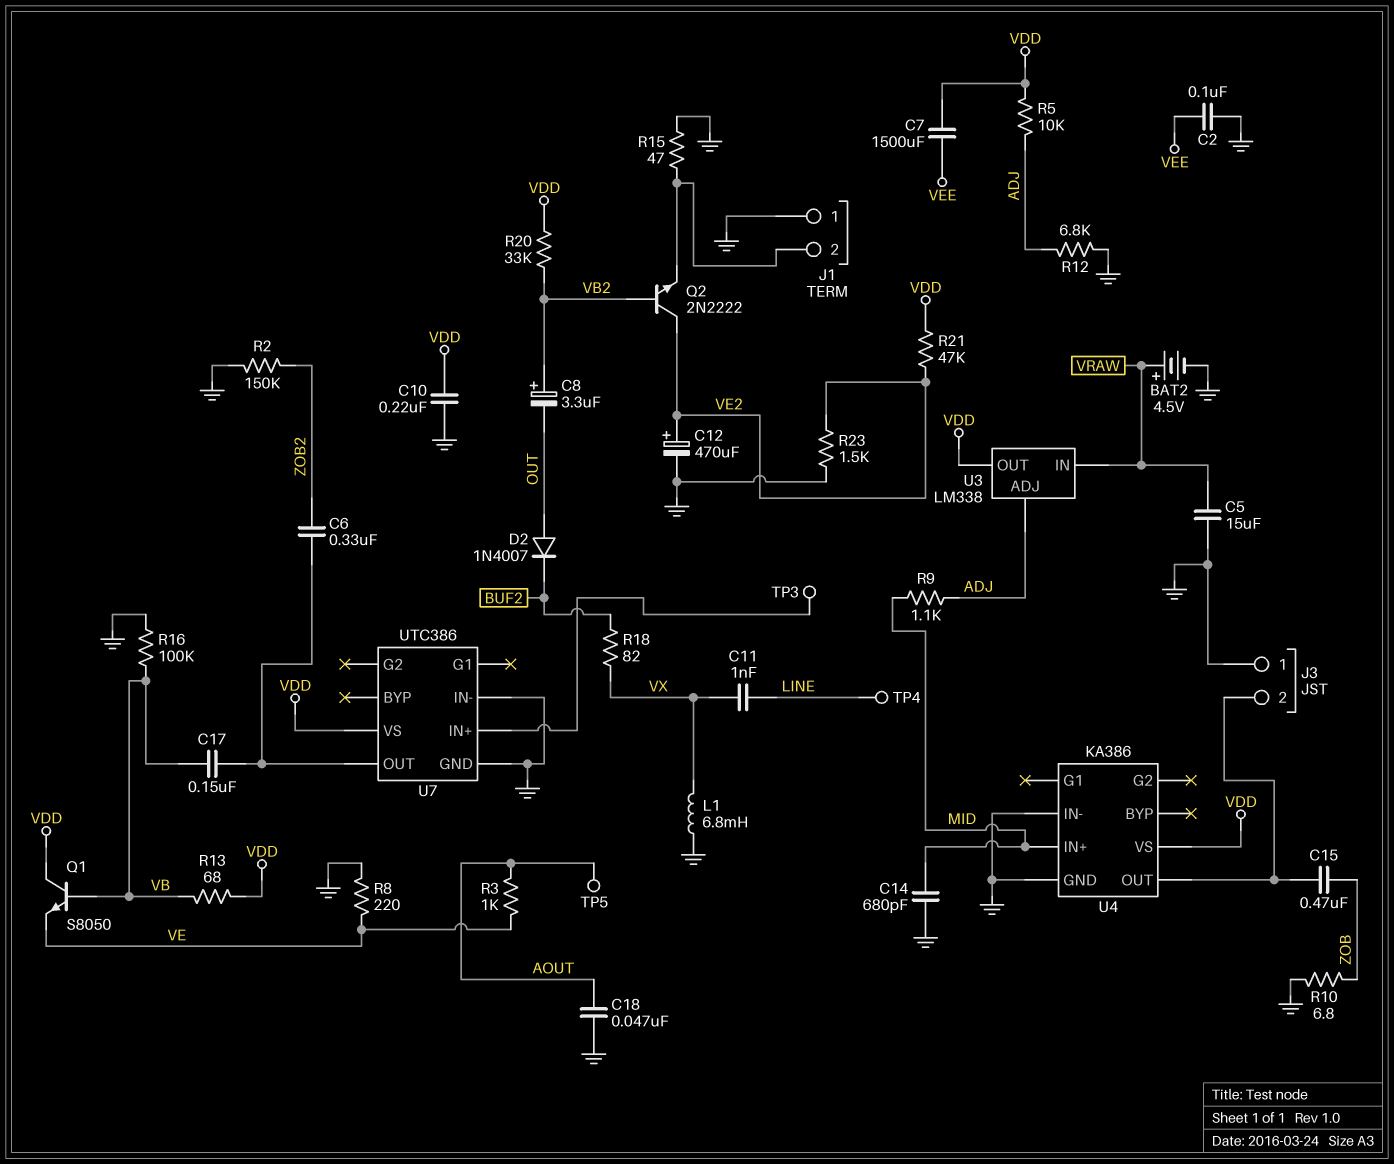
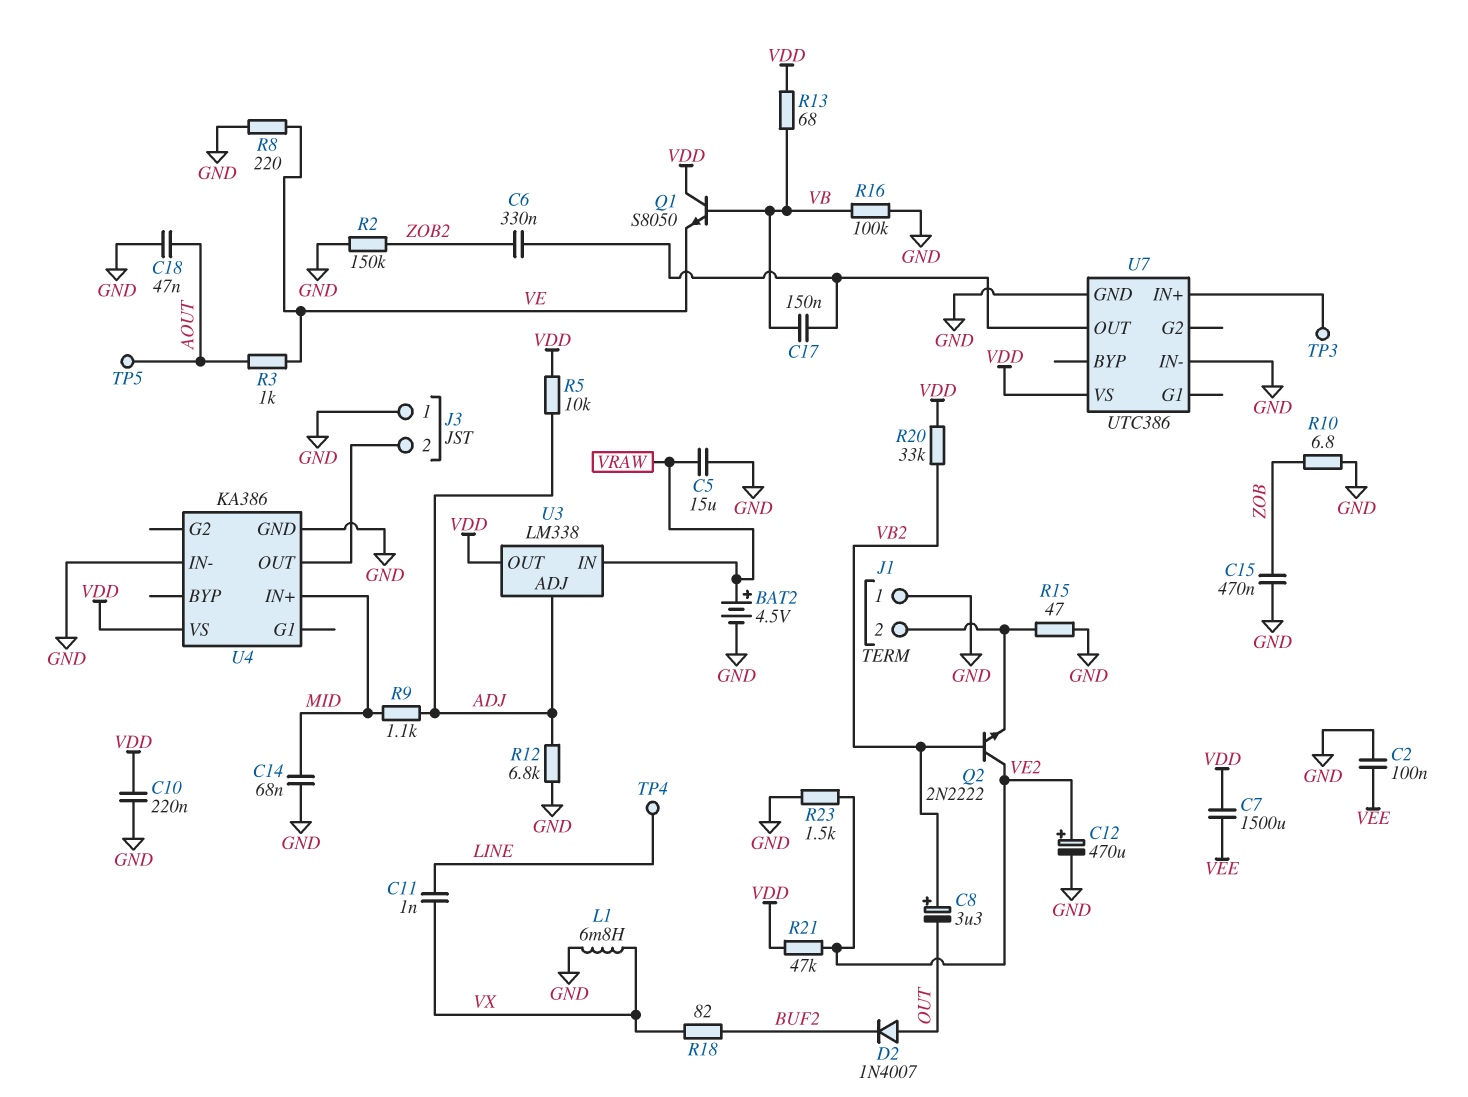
C14: 680pF (GND, MID) -> 68nF (GND, MID)
C15: 470nF (J3/2, ZOB) -> 470nF (GND, ZOB)

